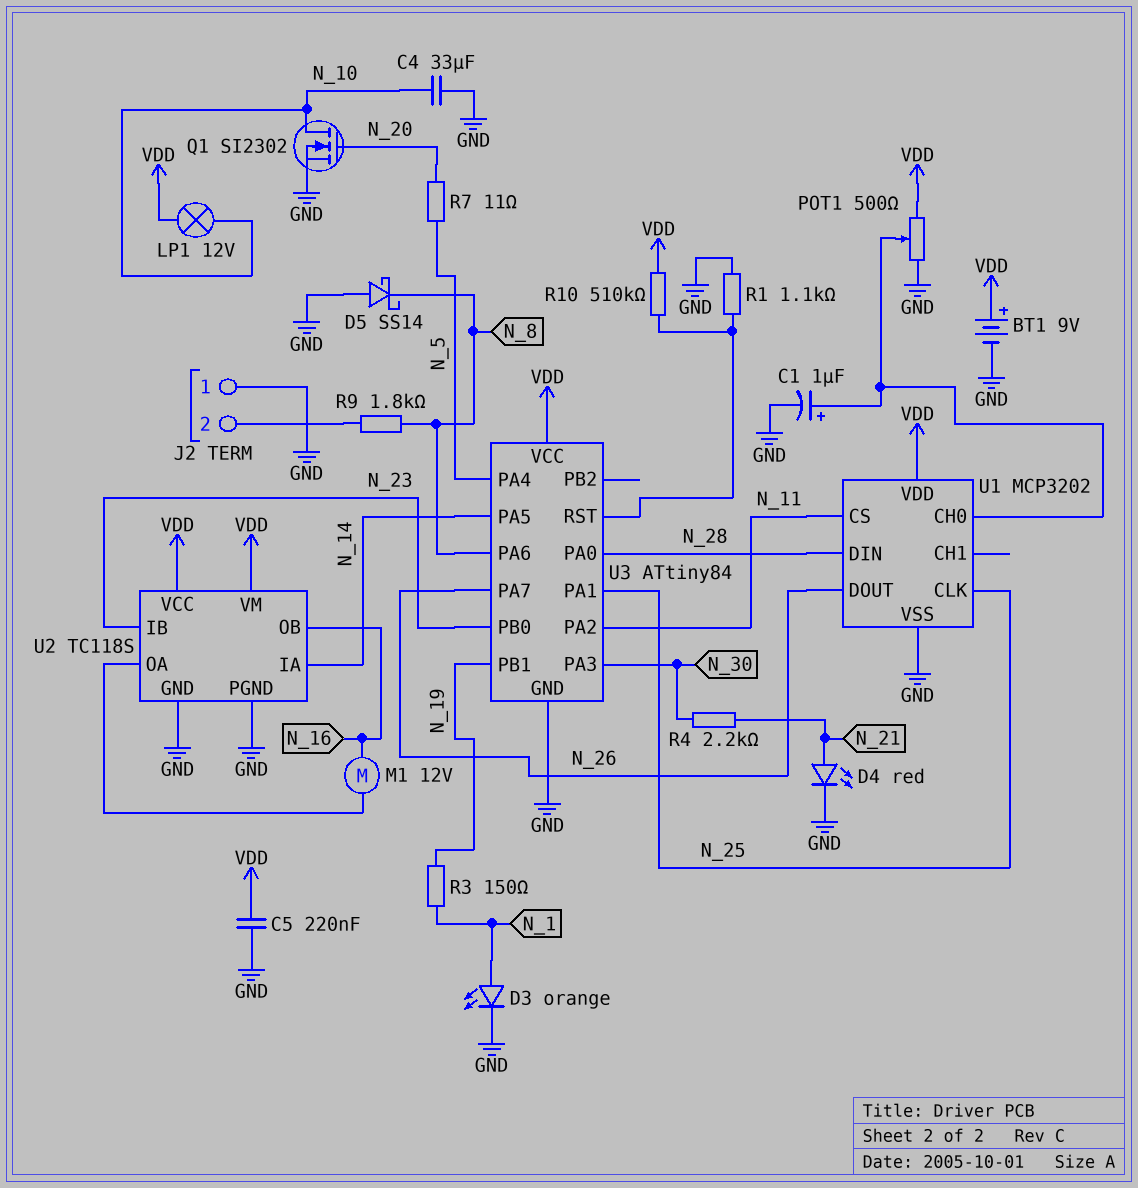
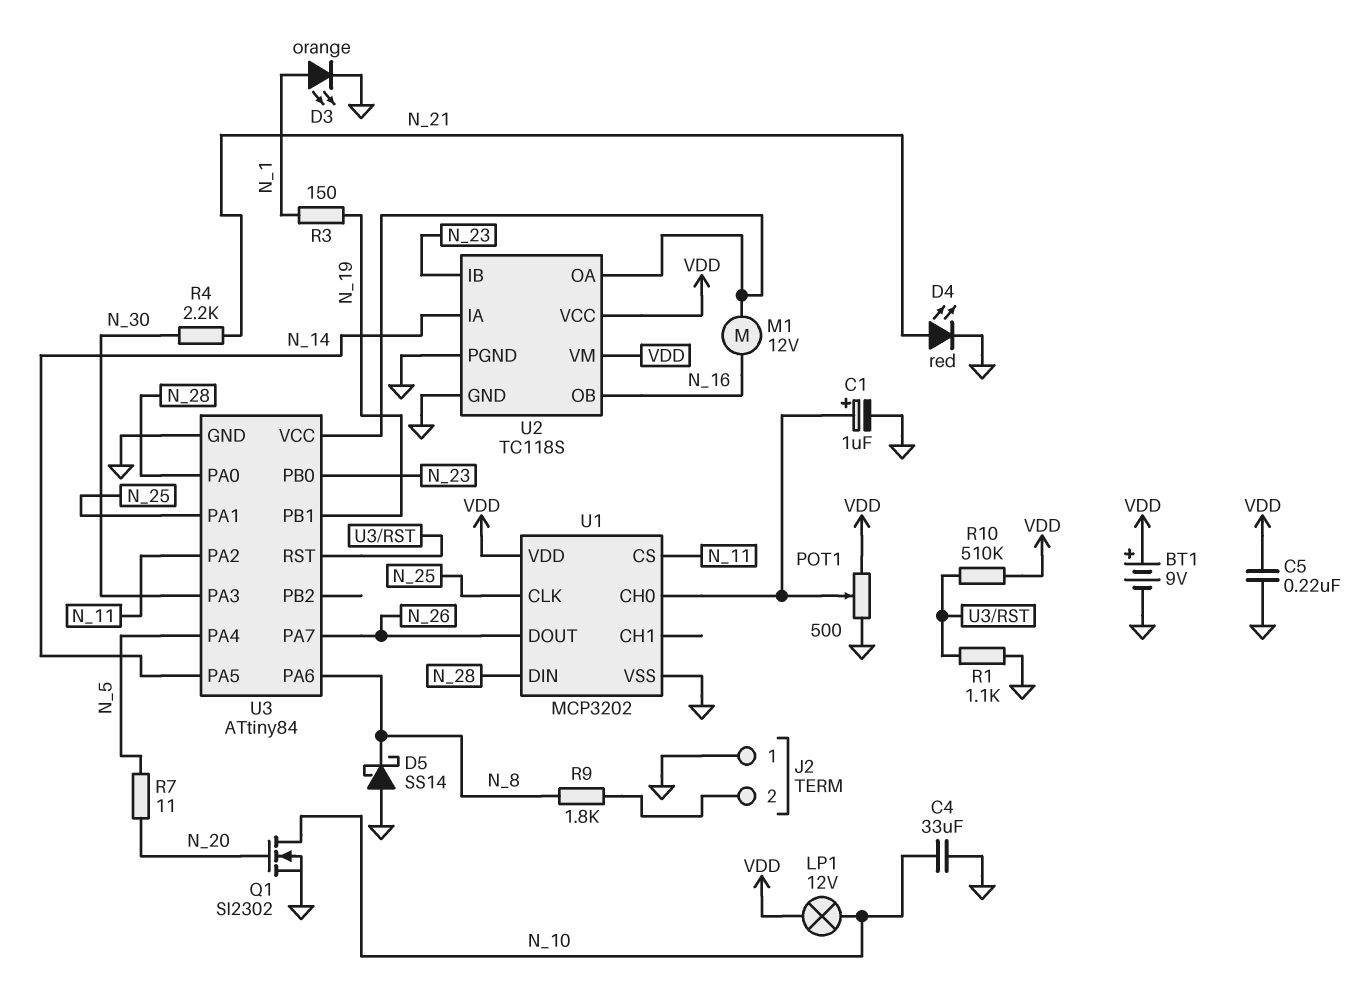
U3 pin VCC: VDD -> U2/OA

